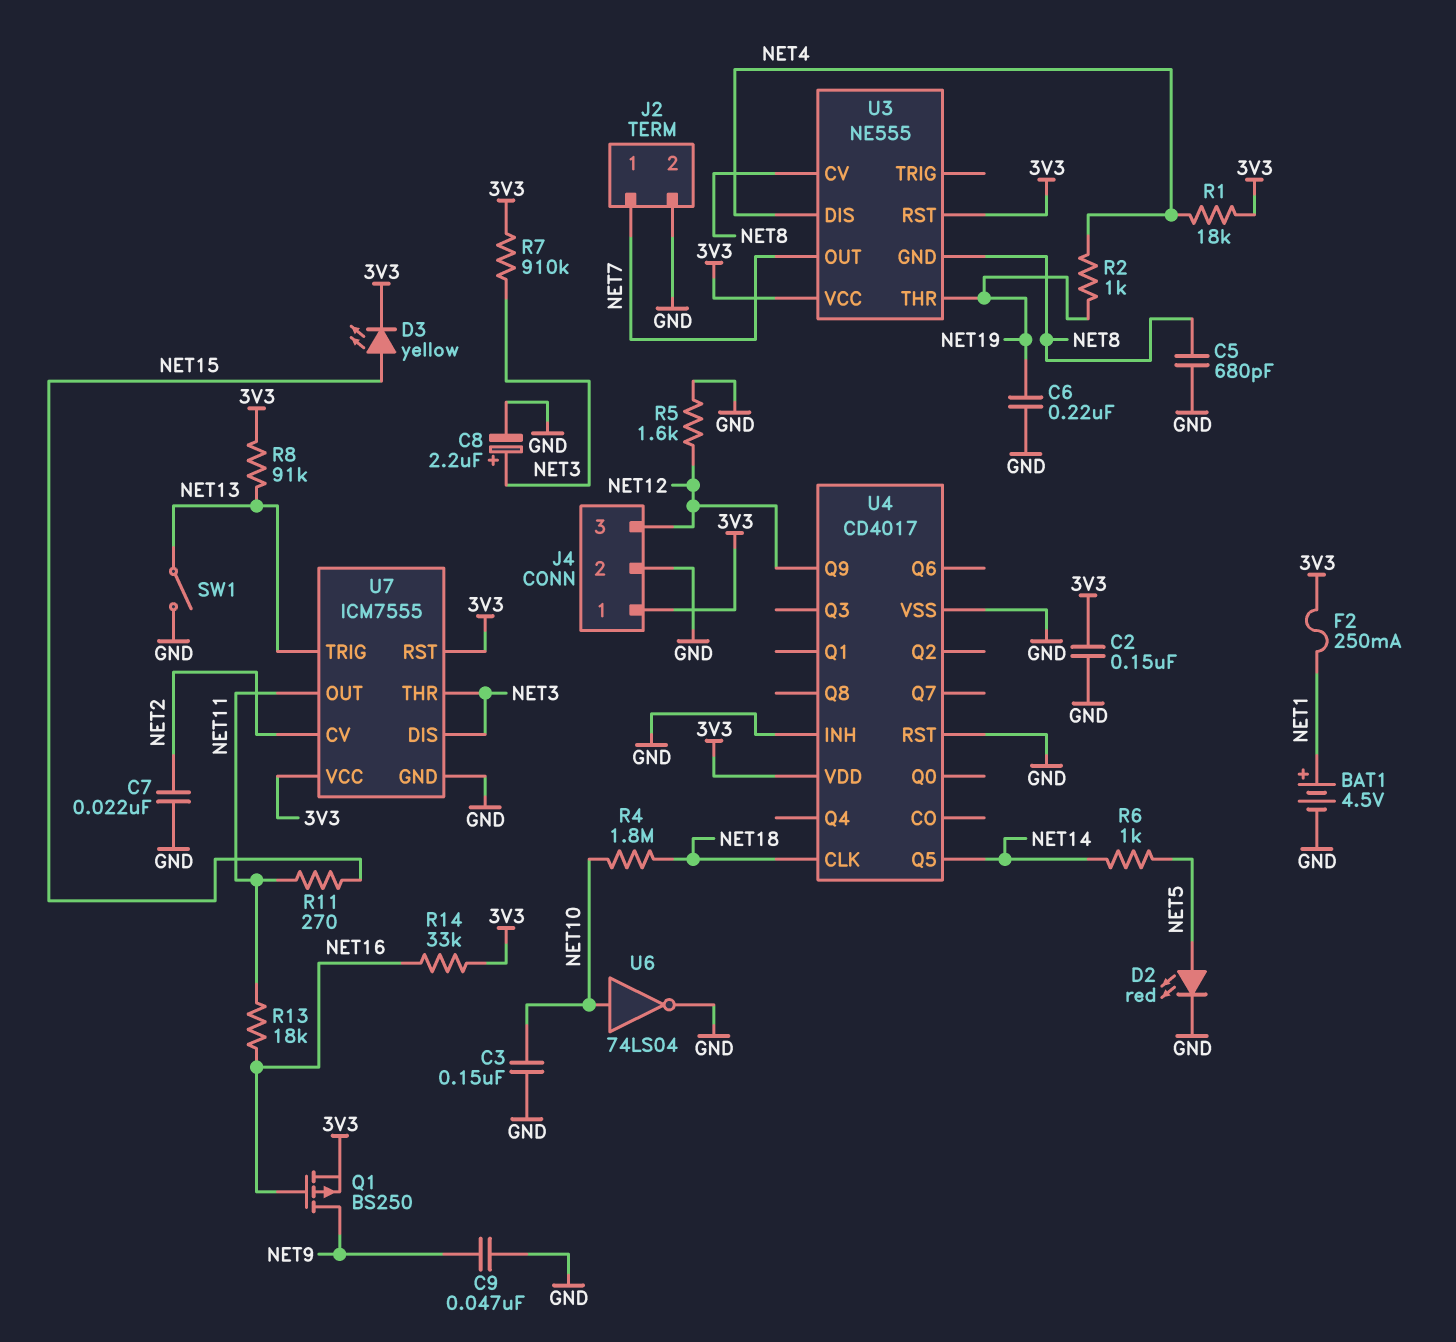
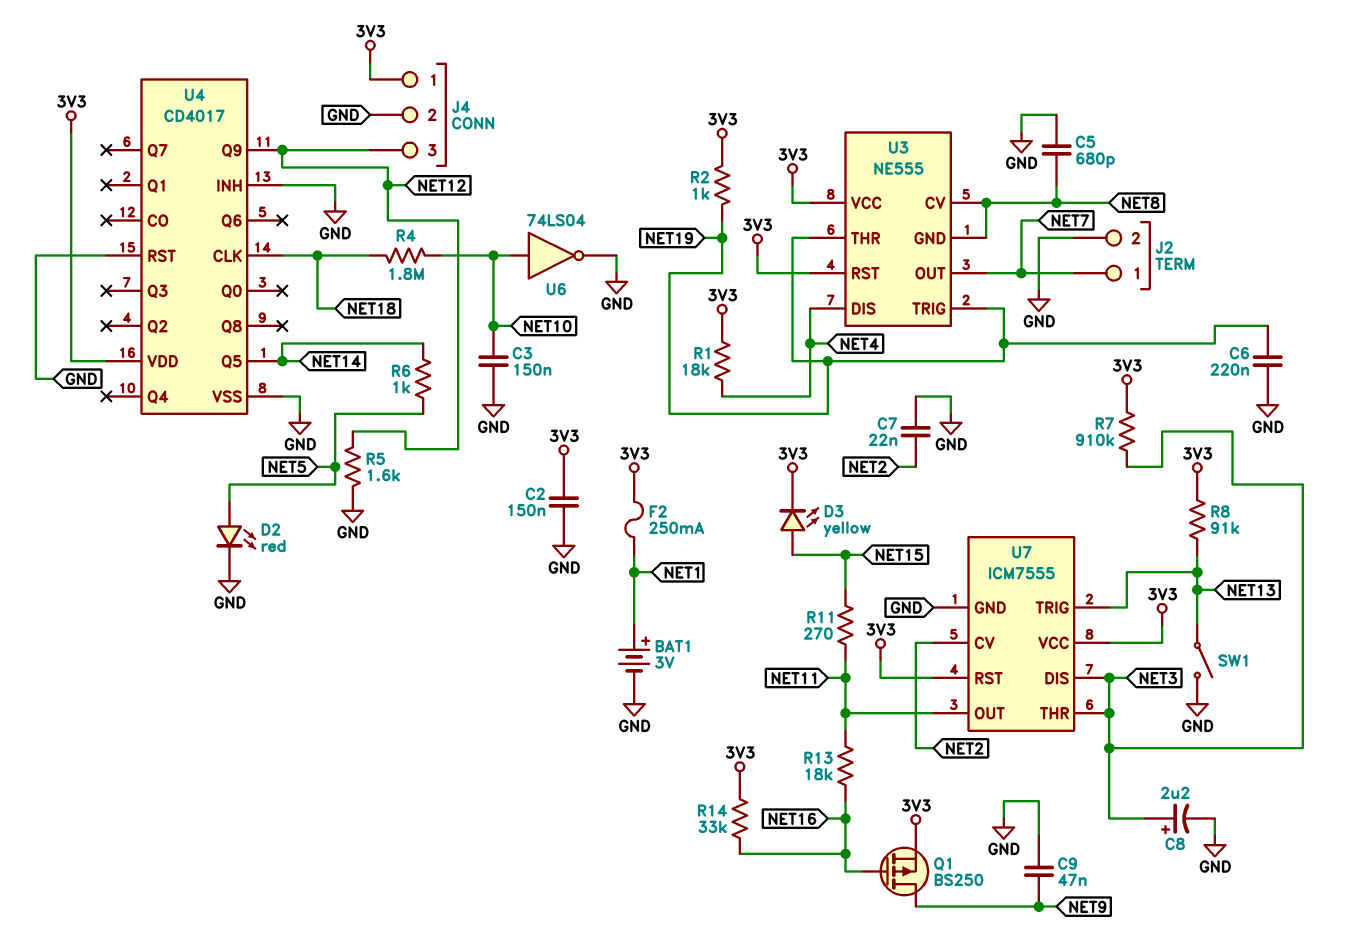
BAT1: 4.5V (plus NET1, minus GND) -> 3V (plus NET1, minus GND)
R2: 1k (NET4, NET19) -> 1k (3V3, NET19)
U3 pin TRIG: none -> NET19

